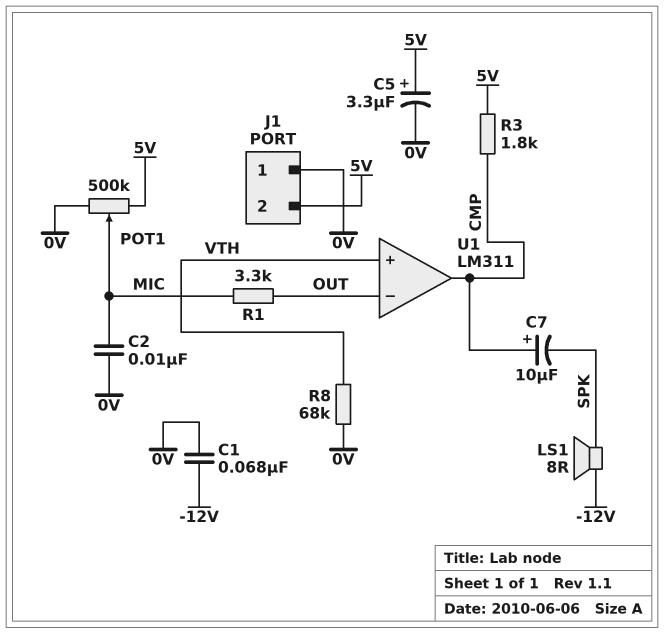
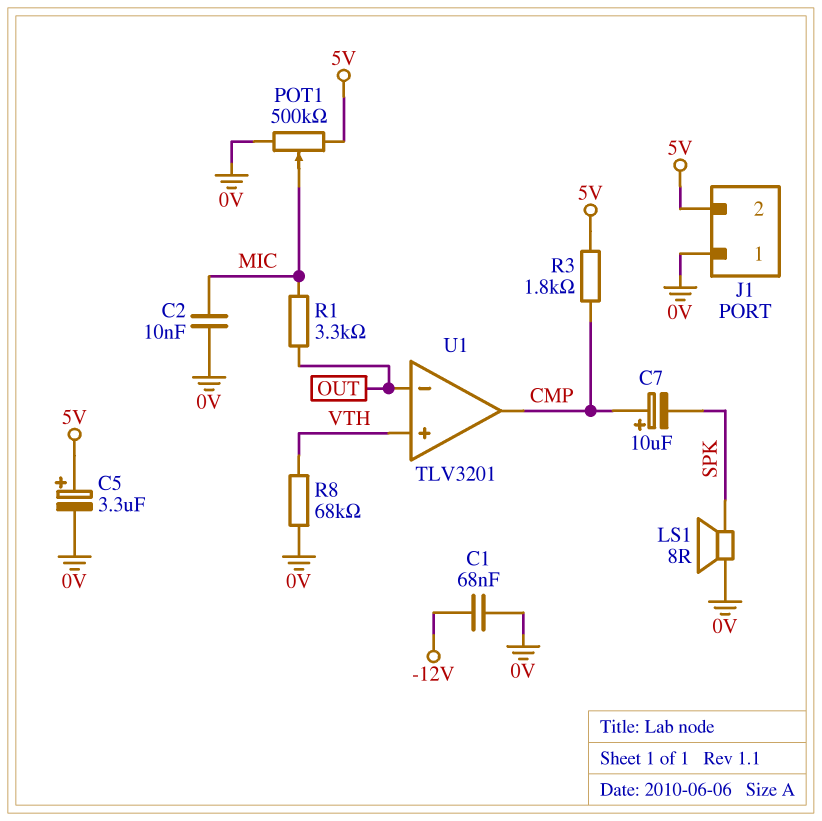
LS1: speaker 8R (-12V, SPK) -> speaker 8R (0V, SPK)
U1: LM311 -> TLV3201

